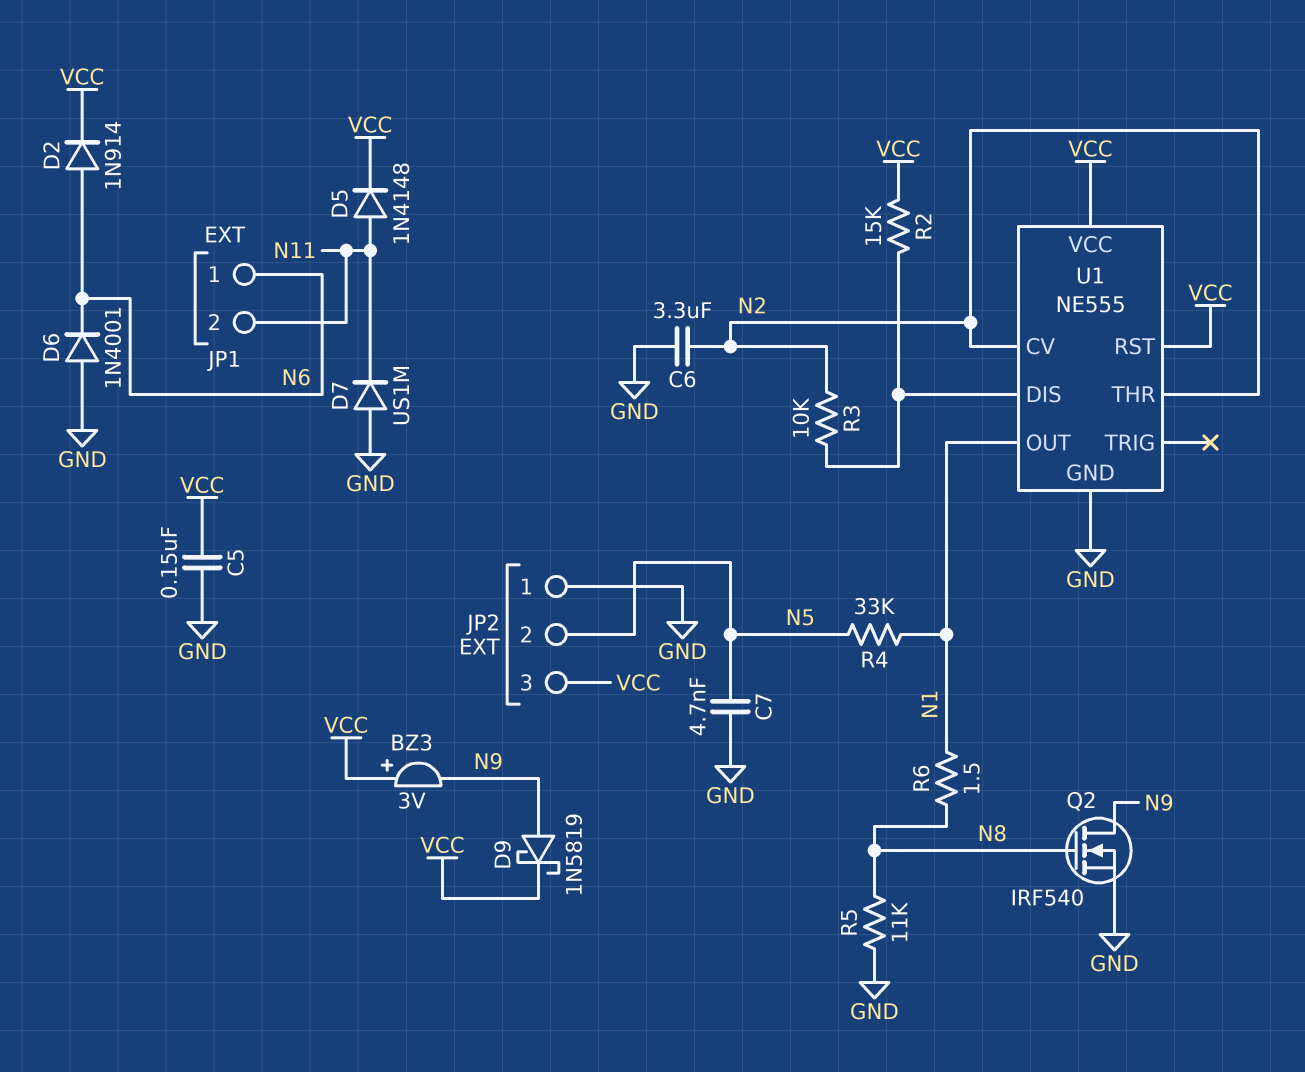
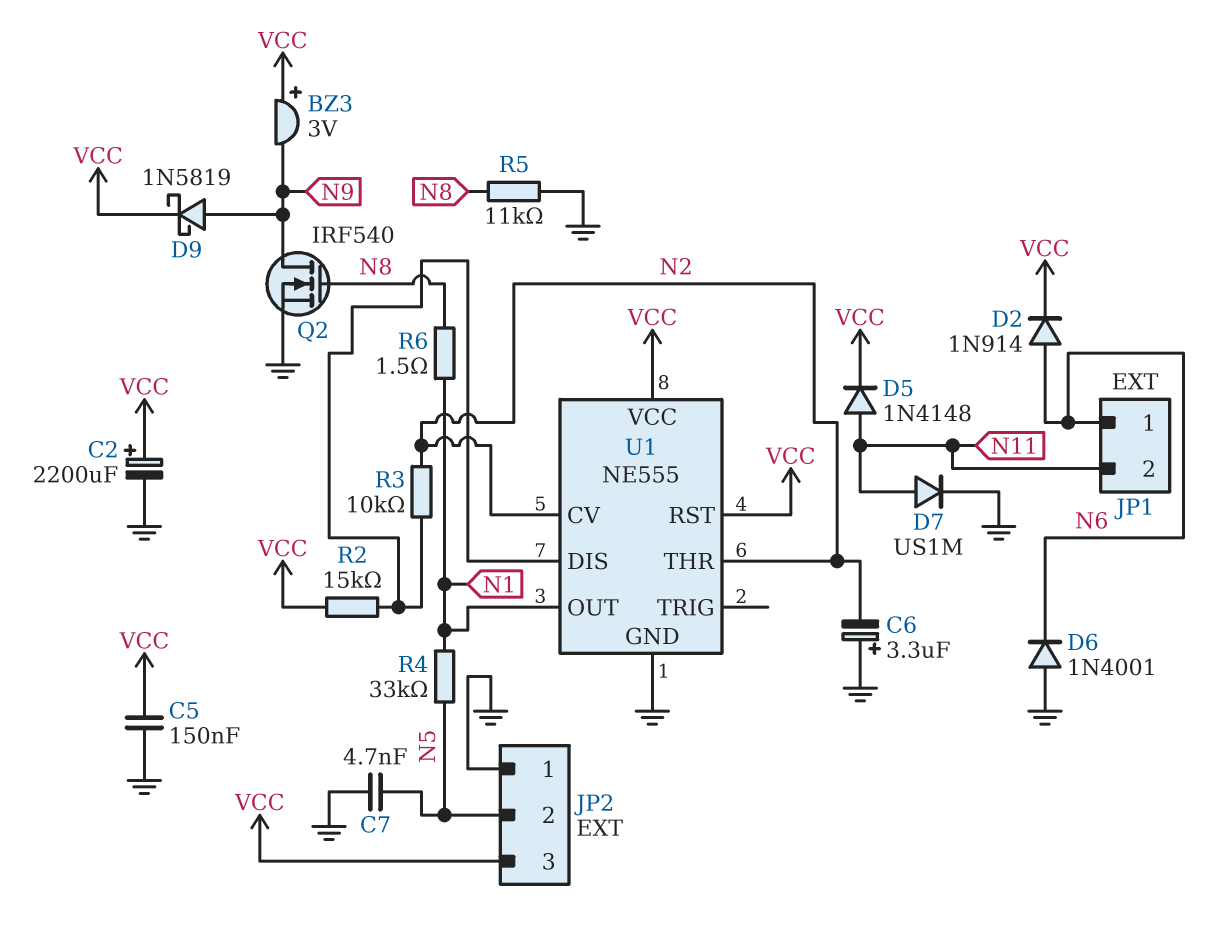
C2: none -> 2200uF (plus VCC, minus GND)
C6: 3.3uF (GND, N2) -> 3.3uF (plus GND, minus N2)
D7: diode US1M (A GND, K N11) -> diode US1M (A N11, K GND)

